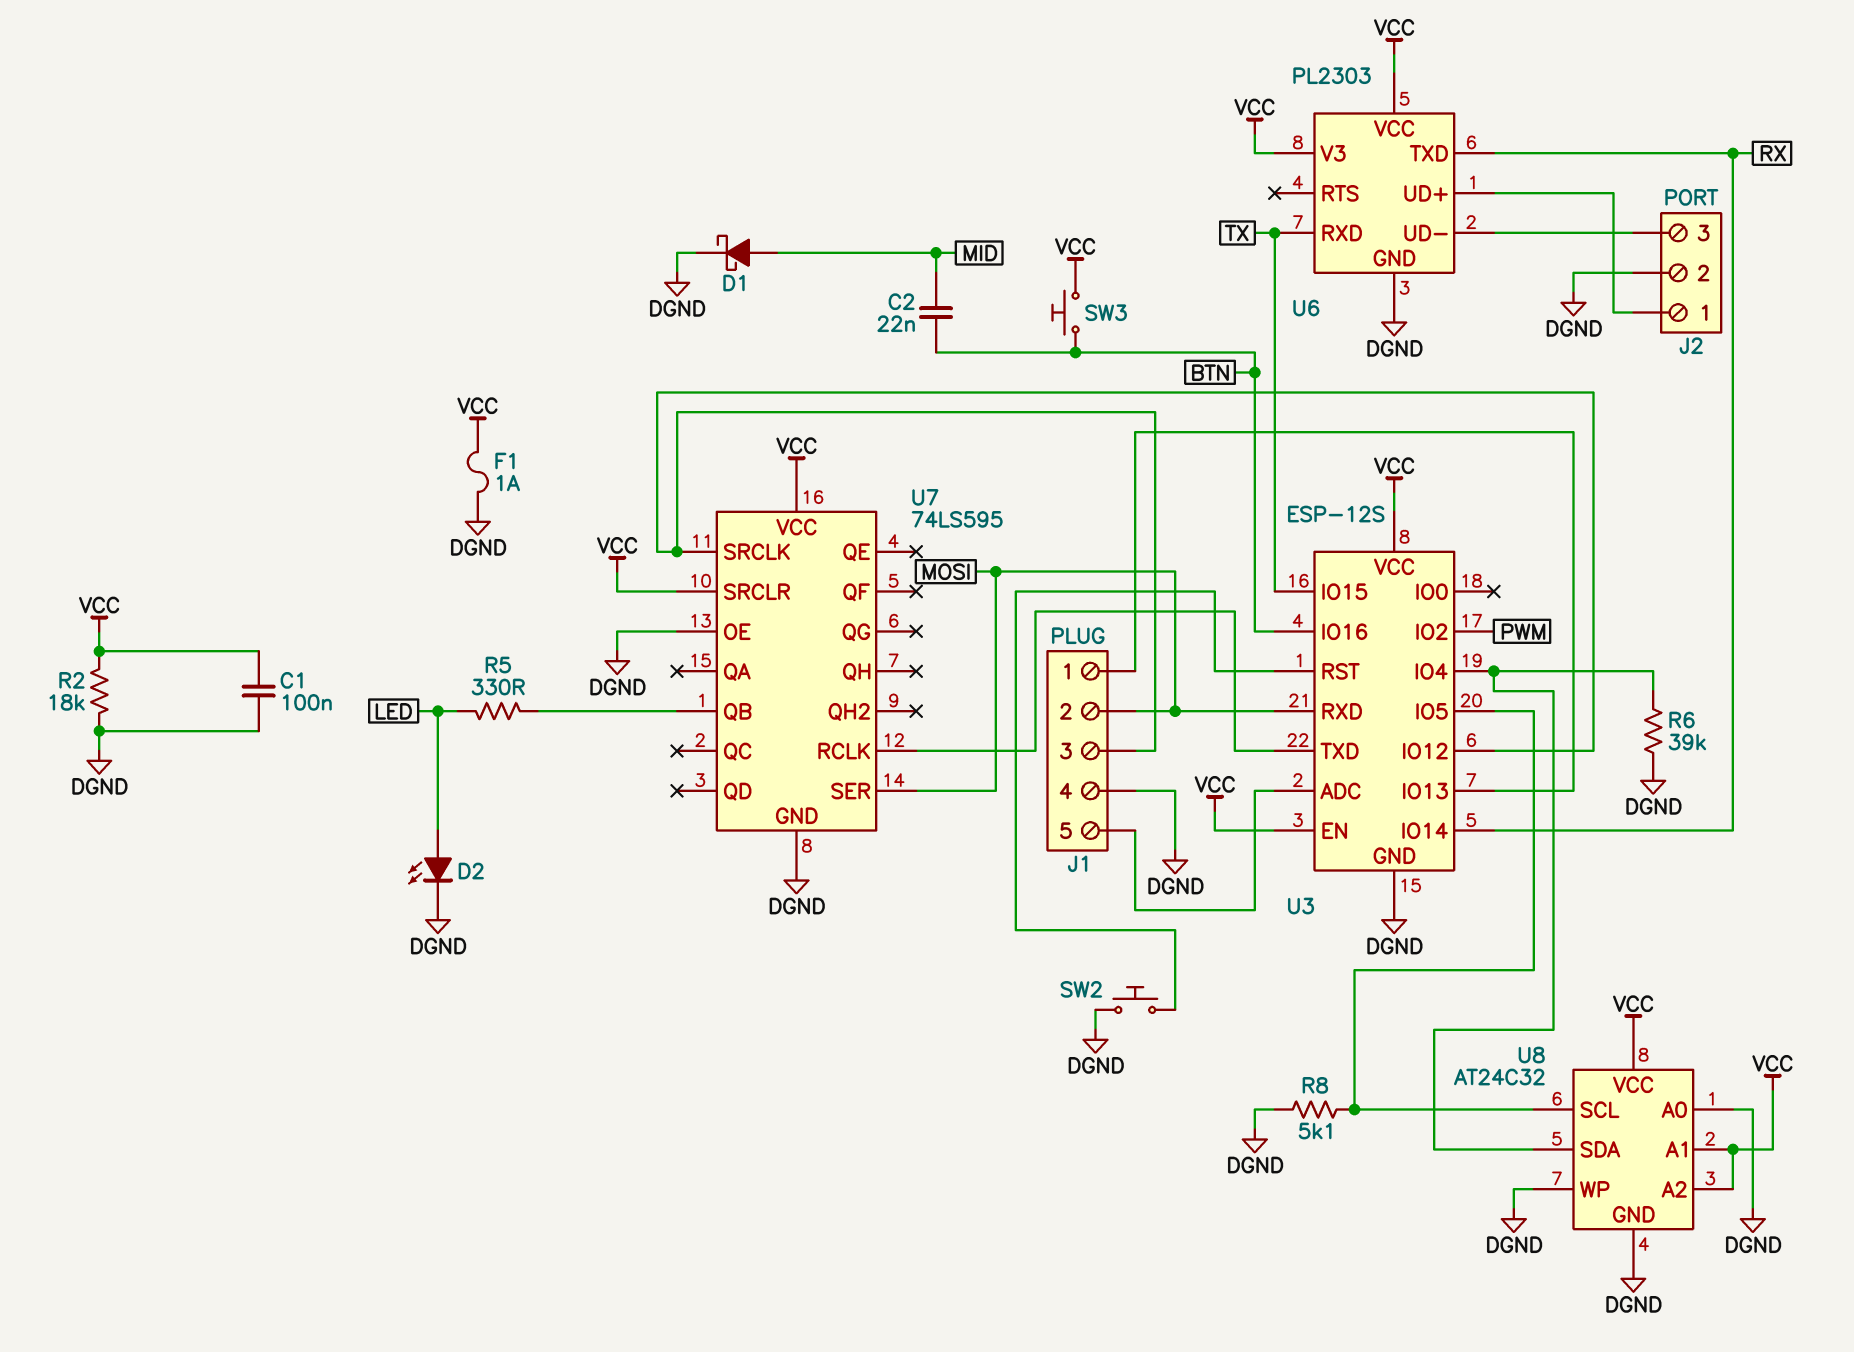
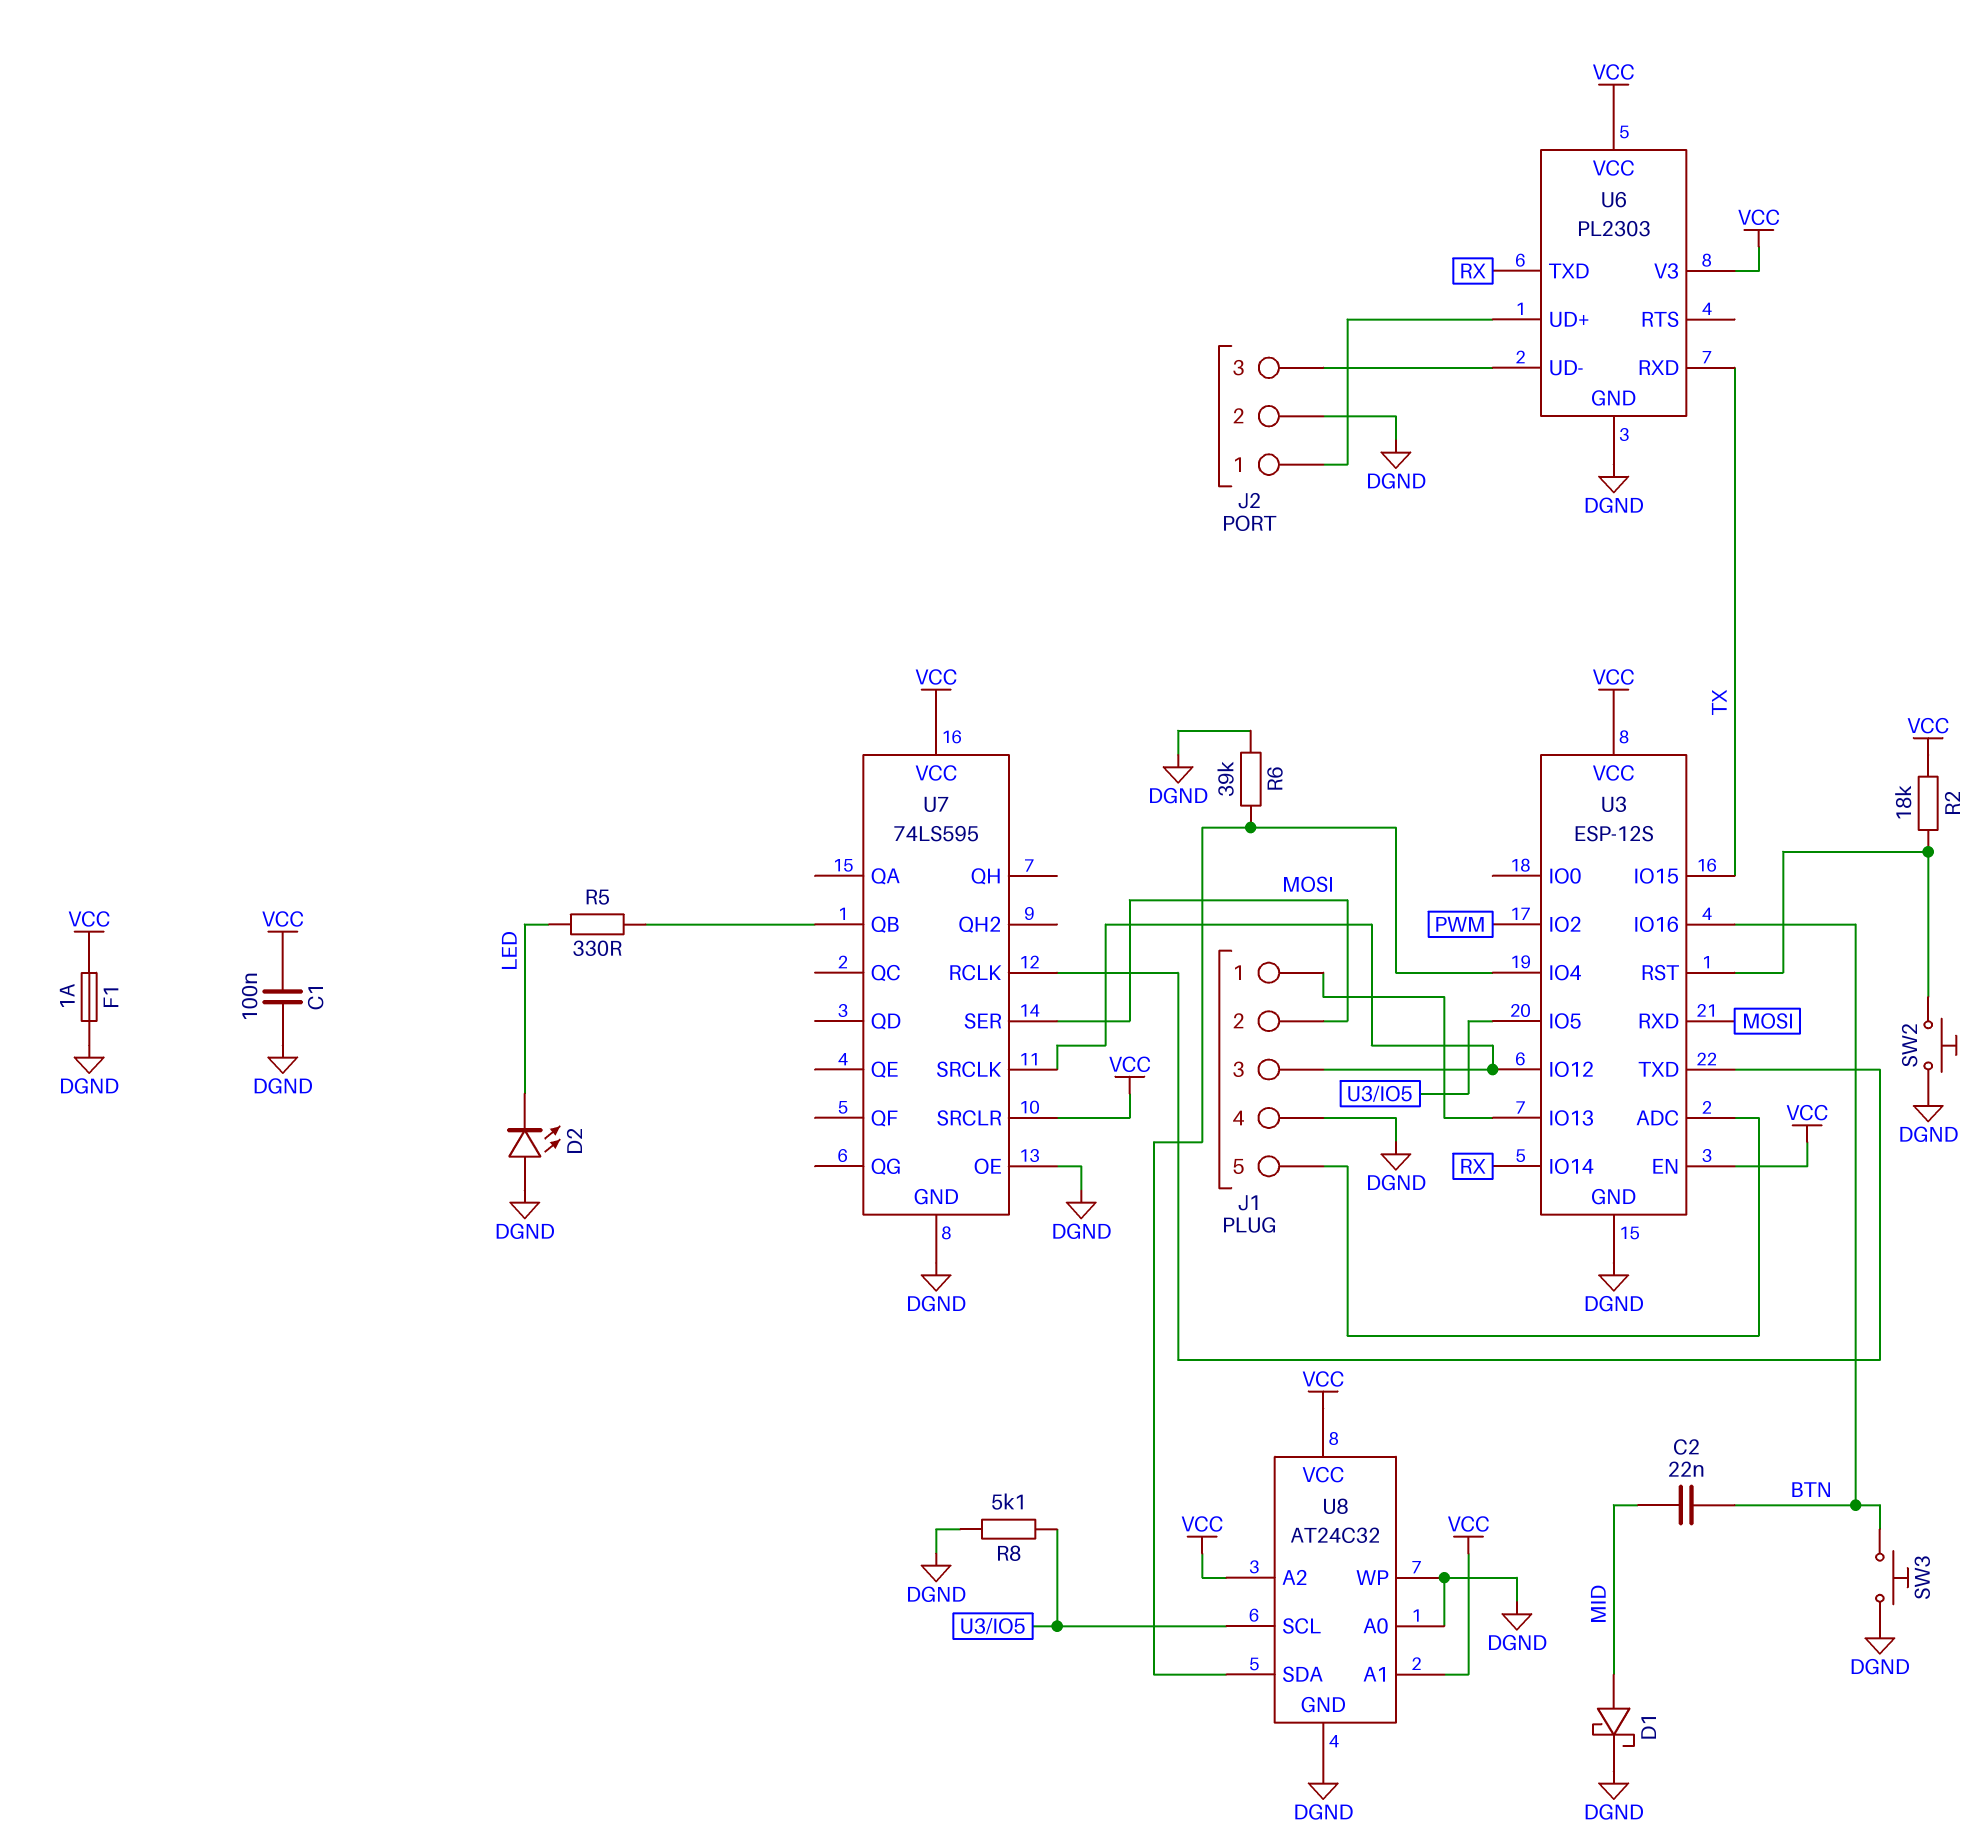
D2: LED (A LED, K DGND) -> LED (A DGND, K LED)
R2: 18k (DGND, VCC) -> 18k (U3/RST, VCC)
SW3: button (BTN, VCC) -> button (BTN, DGND)

